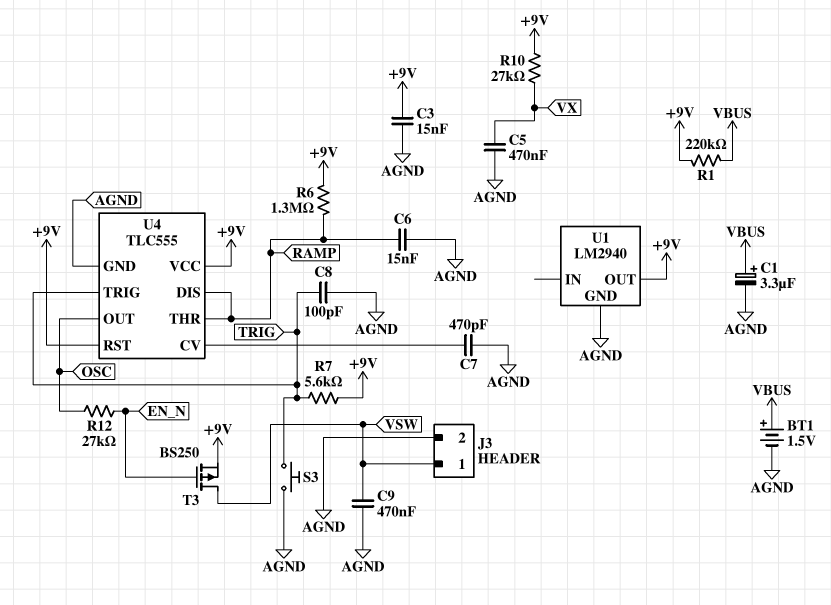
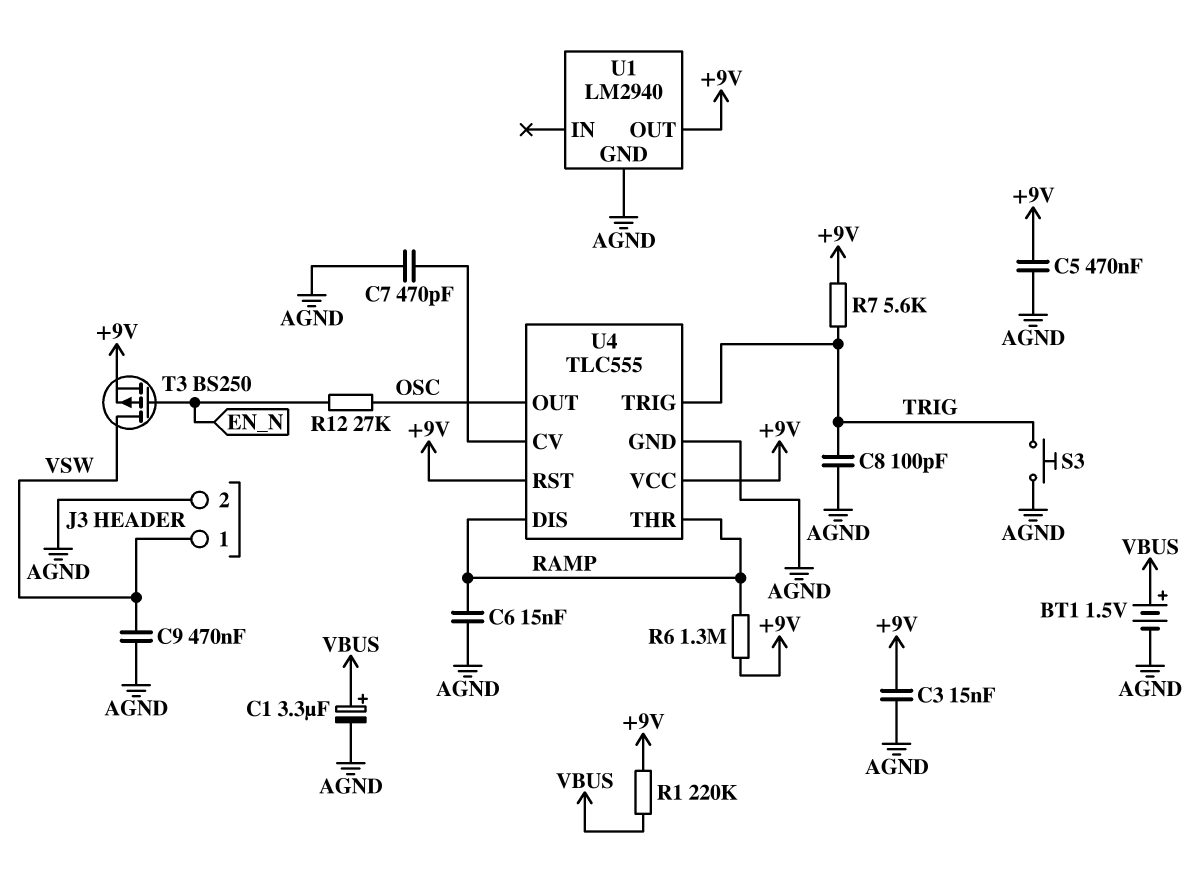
C5: 470nF (AGND, VX) -> 470nF (+9V, AGND)
R10: 27k (+9V, VX) -> none

